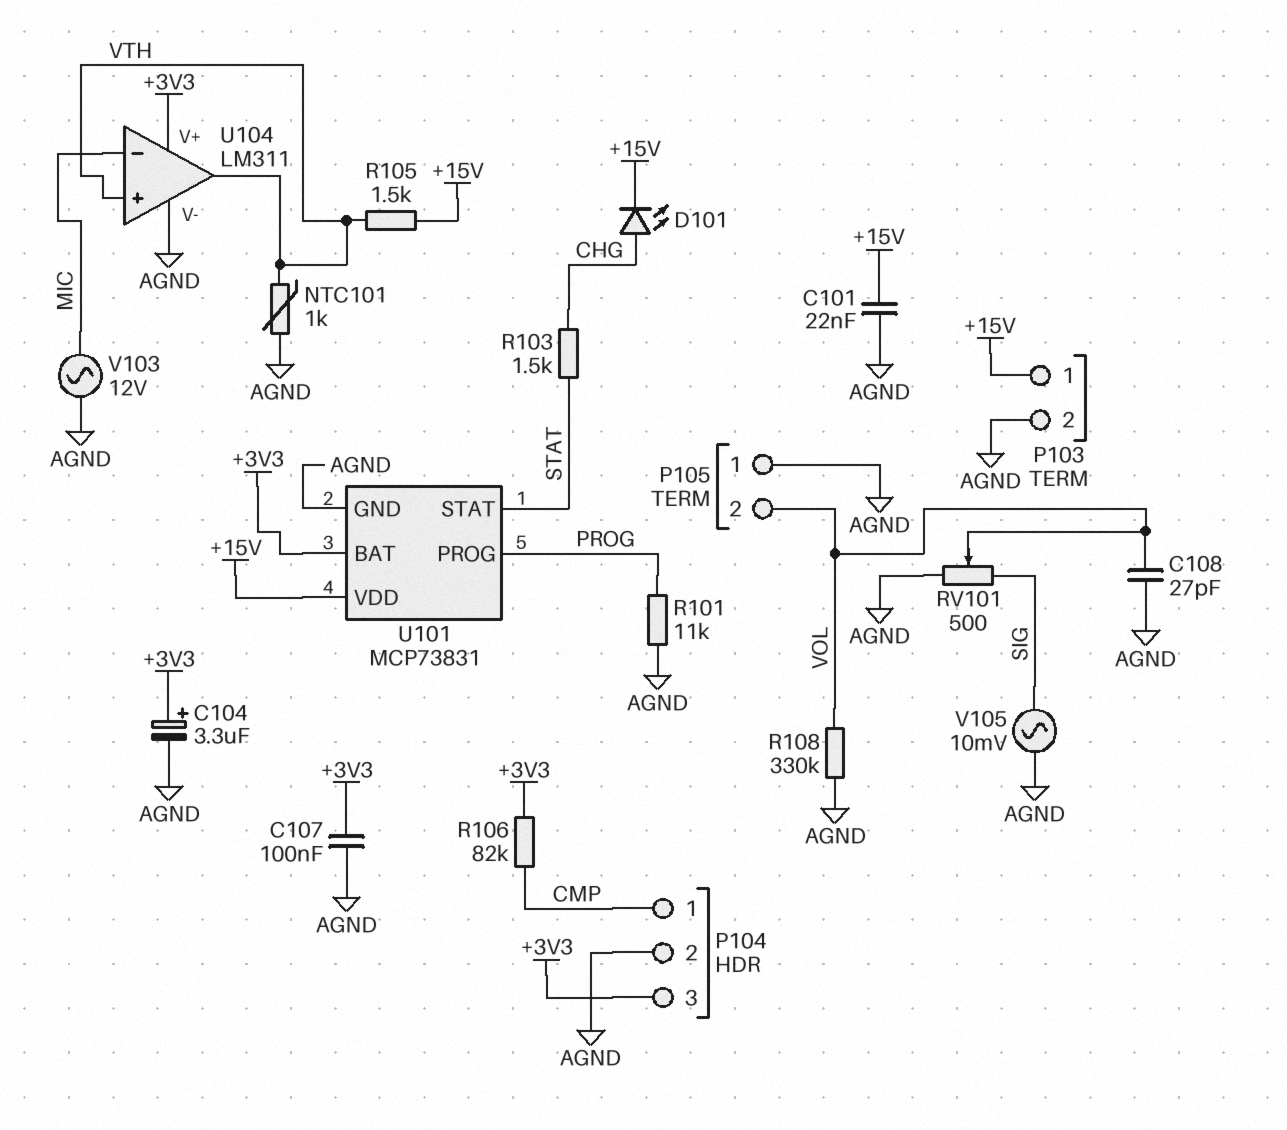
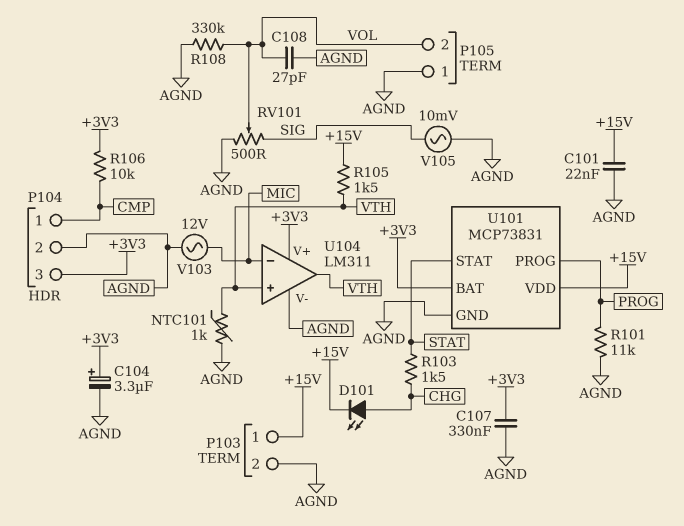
C107: 100nF (+3V3, AGND) -> 330nF (+3V3, AGND)
R106: 82k (+3V3, CMP) -> 10k (+3V3, CMP)

